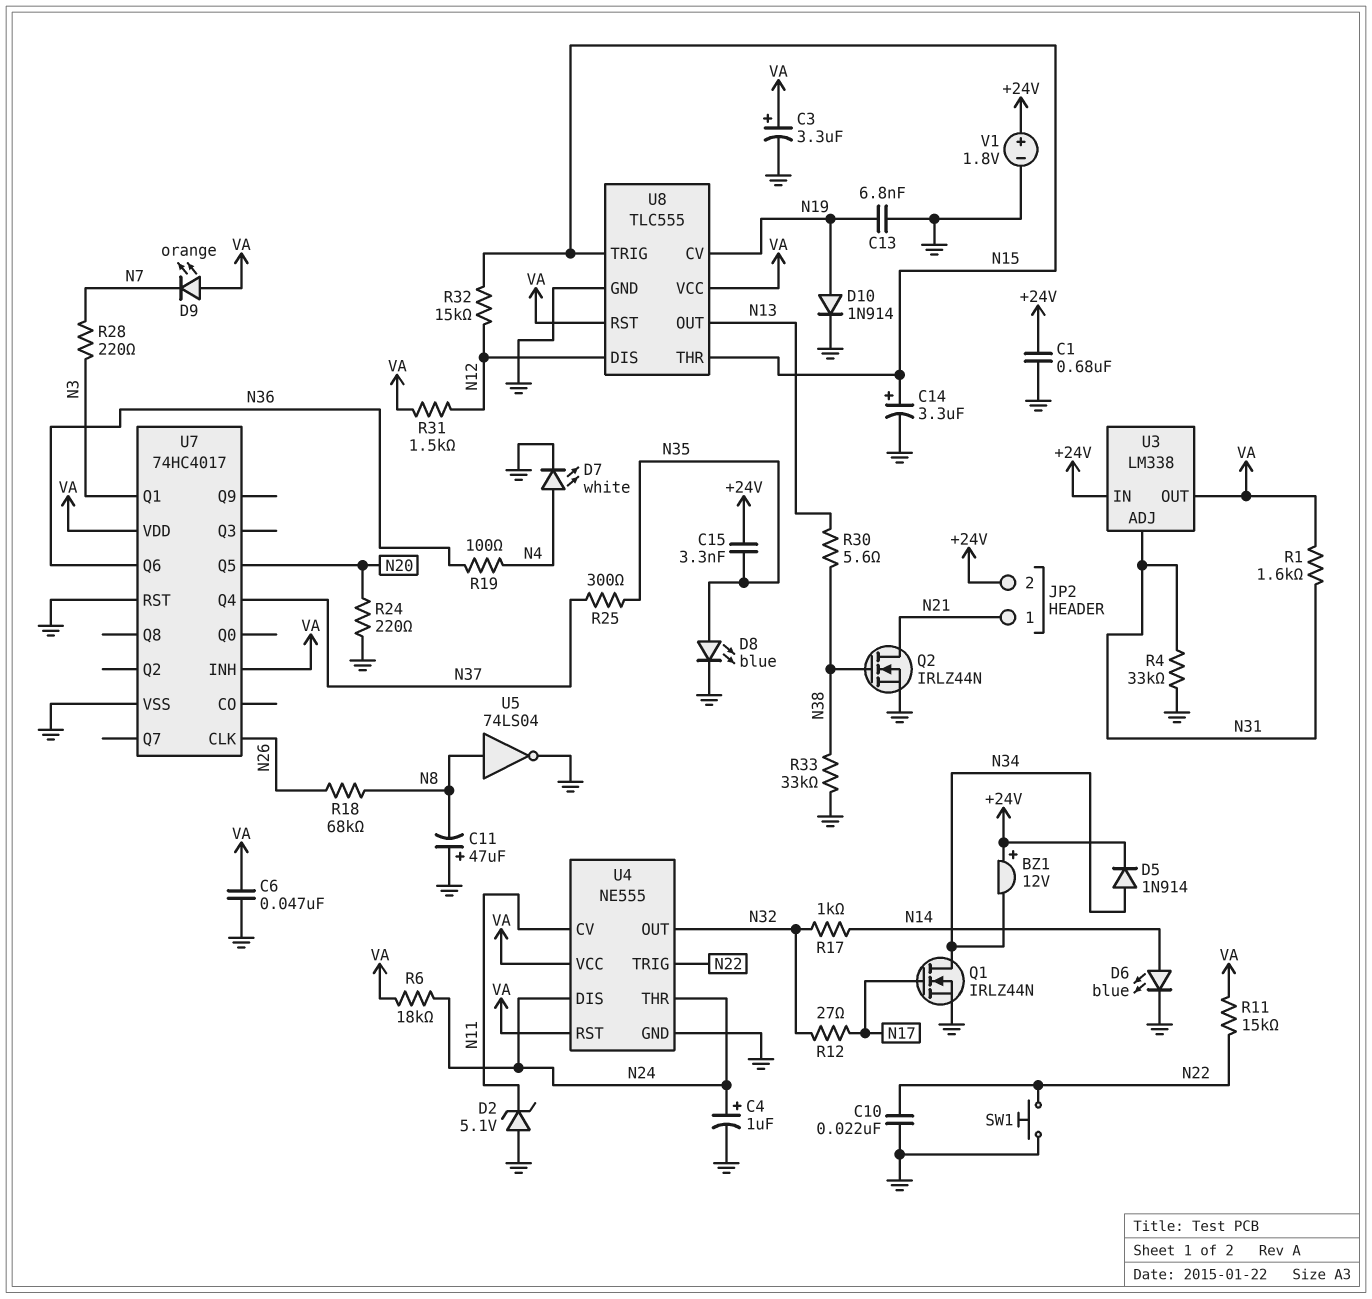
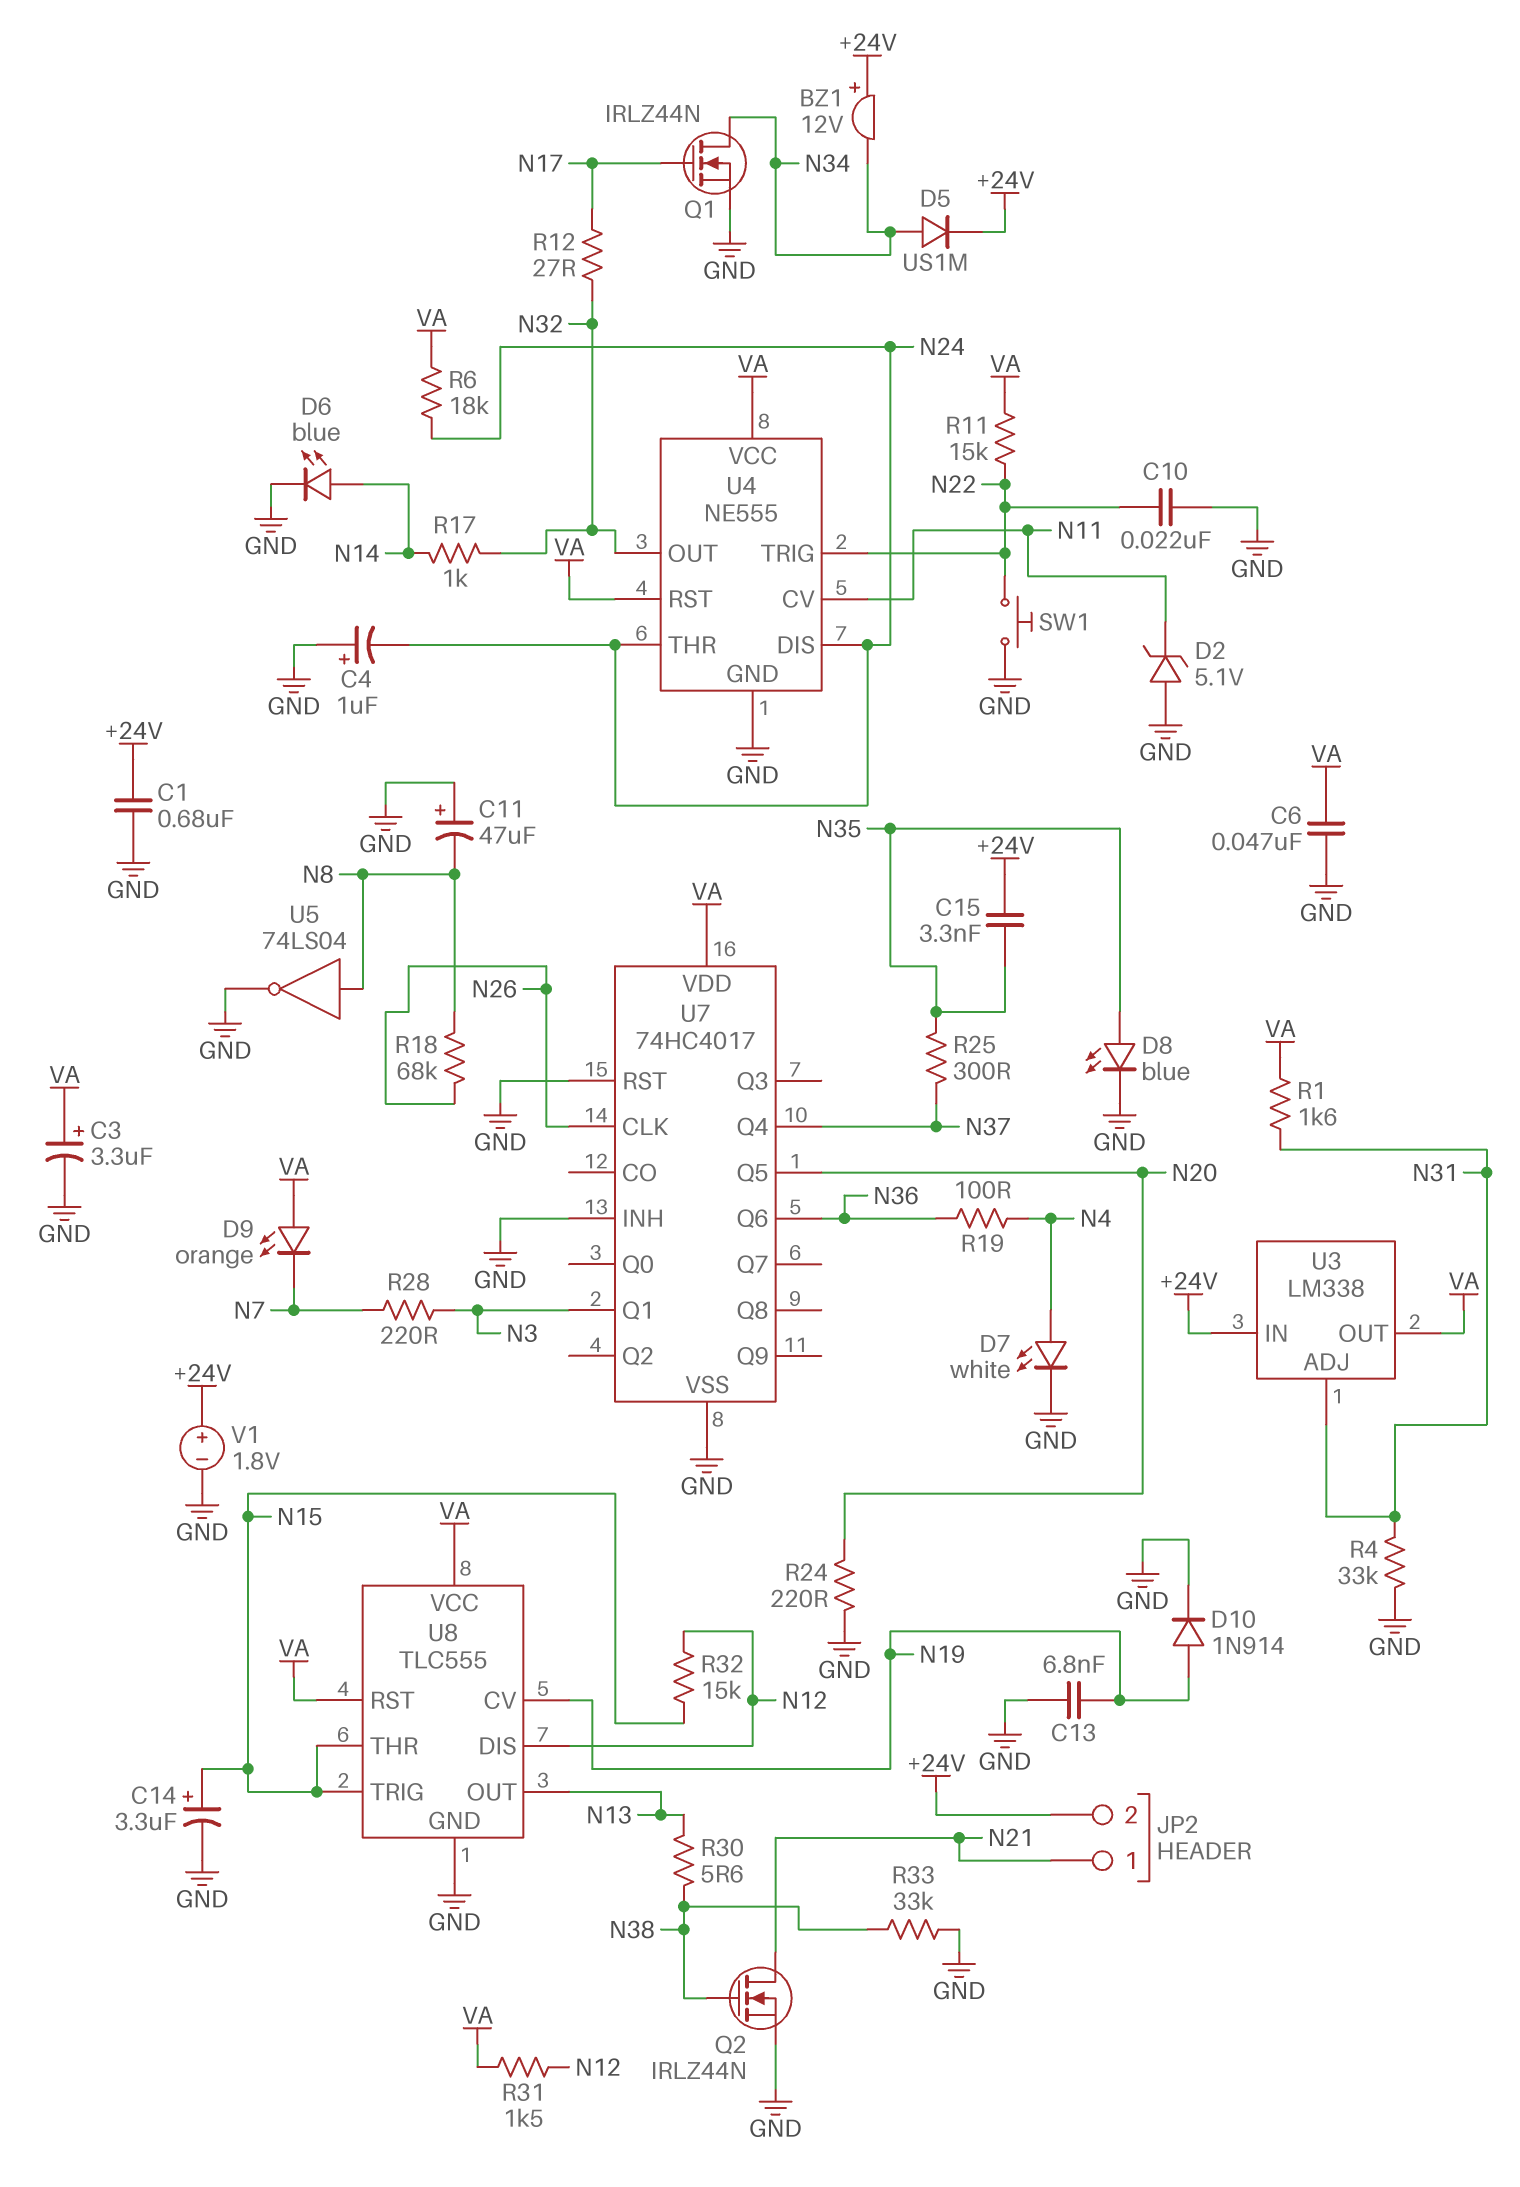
C4: 1uF (plus N24, minus GND) -> 1uF (plus GND, minus N24)
D5: diode 1N914 (A N34, K +24V) -> diode US1M (A N34, K +24V)
U7 pin INH: VA -> GND

